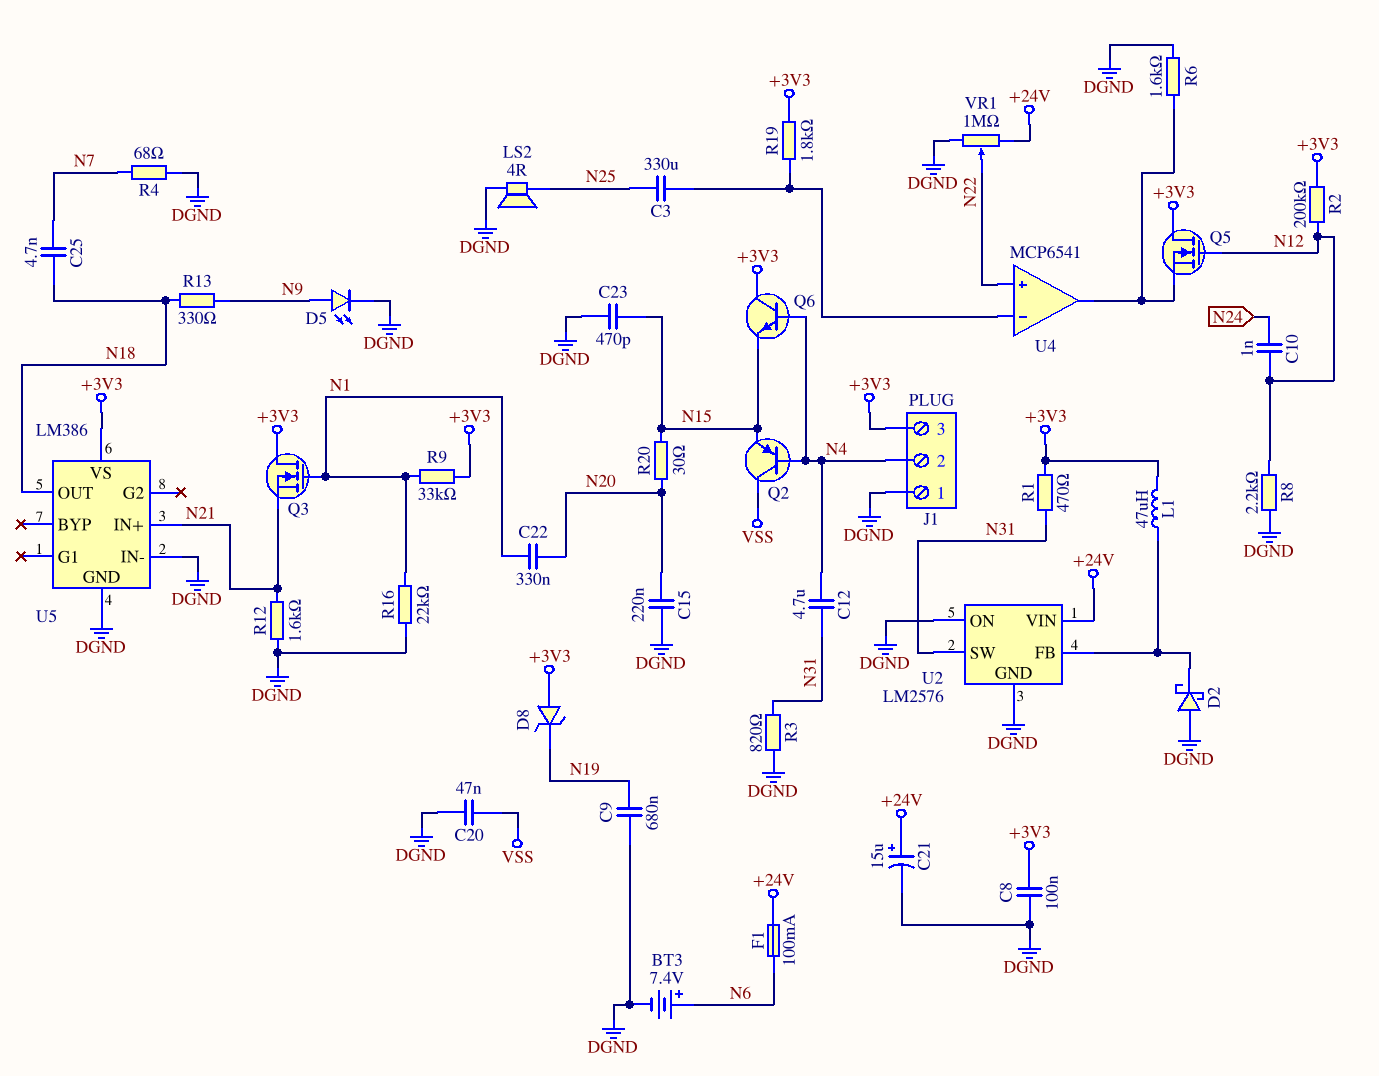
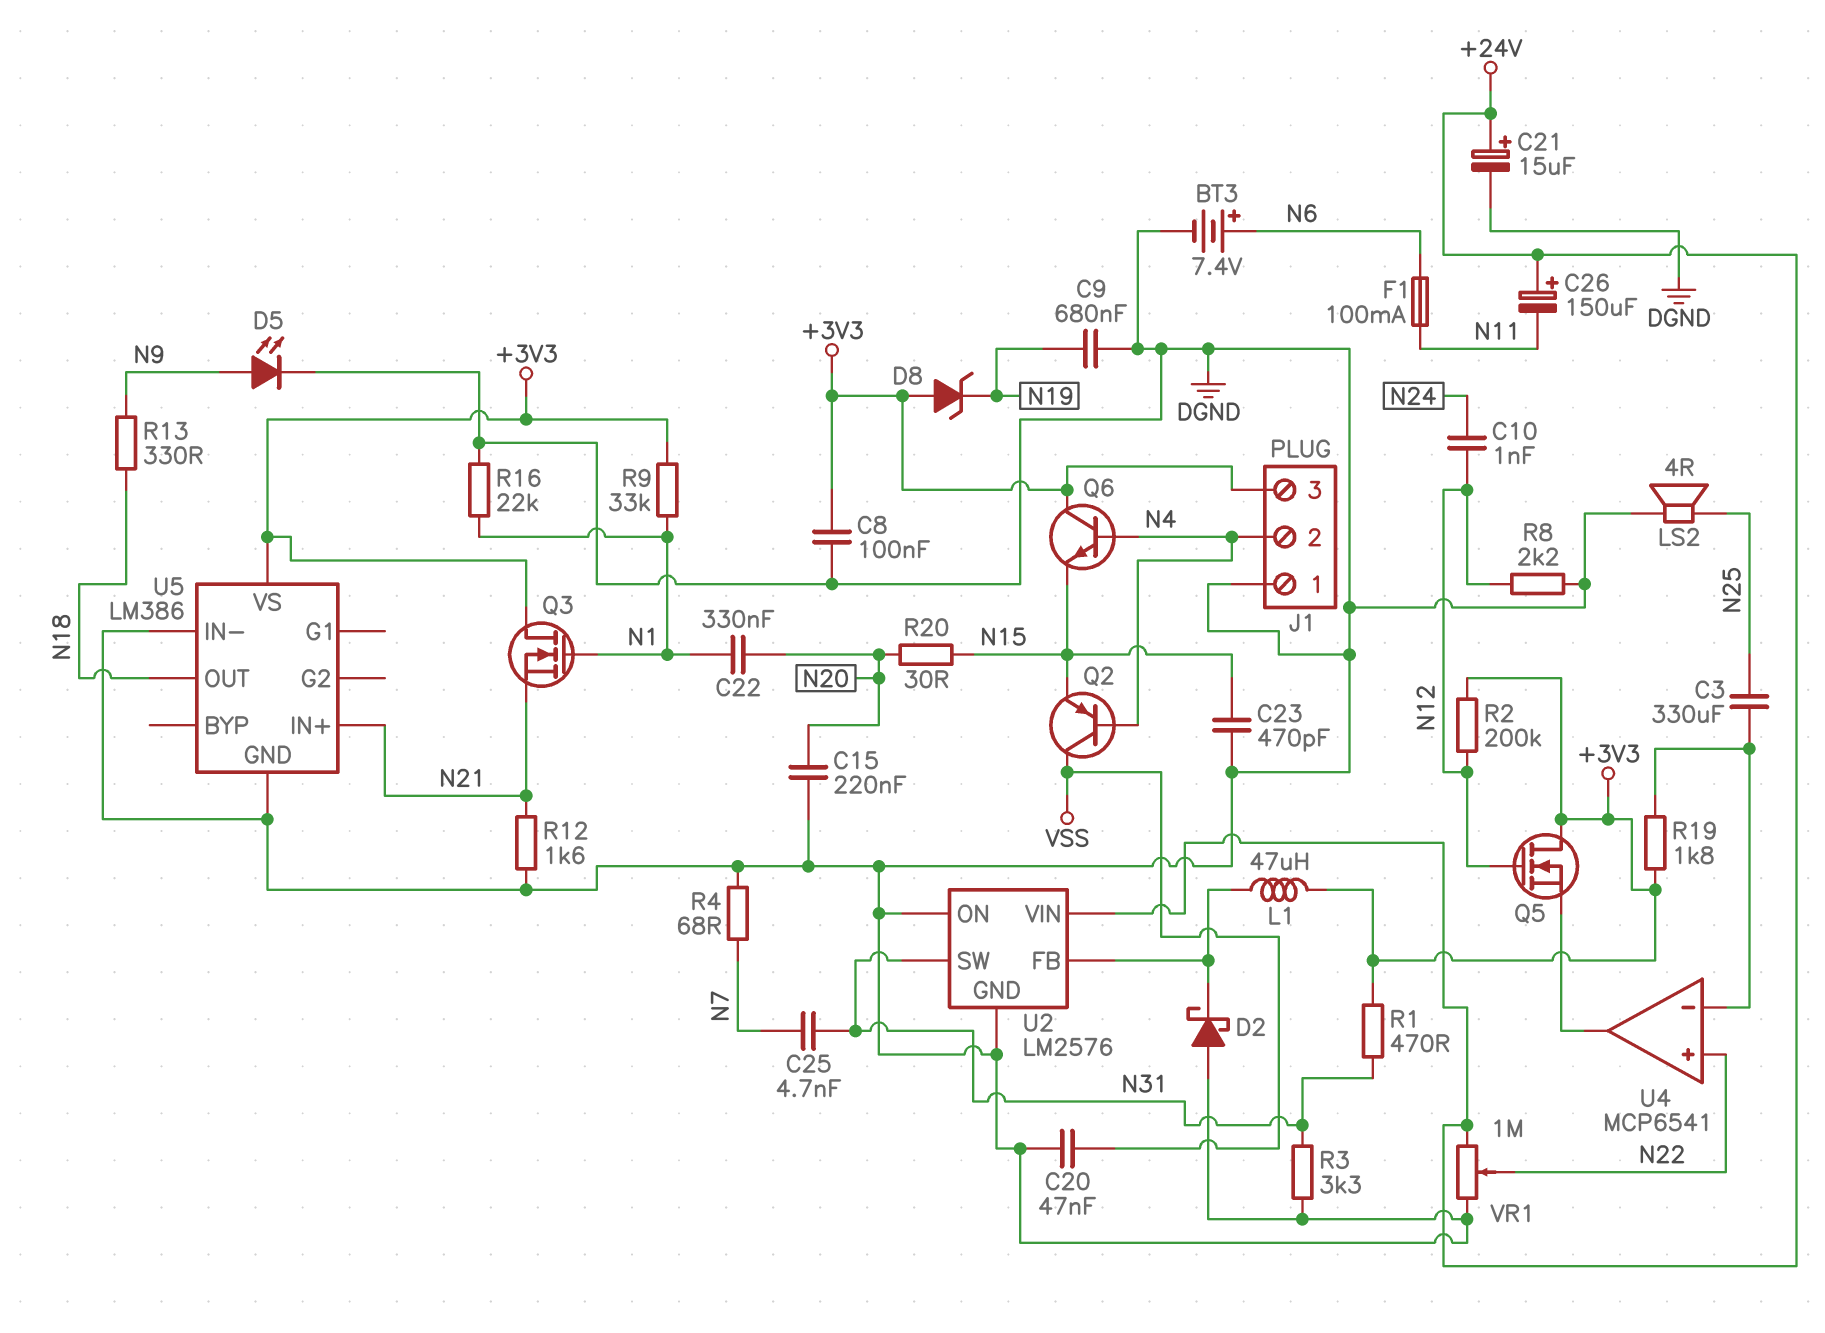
C12: 4.7uF (N4, N31) -> none
C25: 4.7nF (N7, N18) -> 4.7nF (N7, N31)
C26: none -> 150uF (plus +24V, minus N11)
F1: 100mA (+24V, N6) -> 100mA (N6, N11)
R3: 820 (DGND, N31) -> 3.3k (DGND, N31)
R6: 1.6k (DGND, U4/out) -> none

